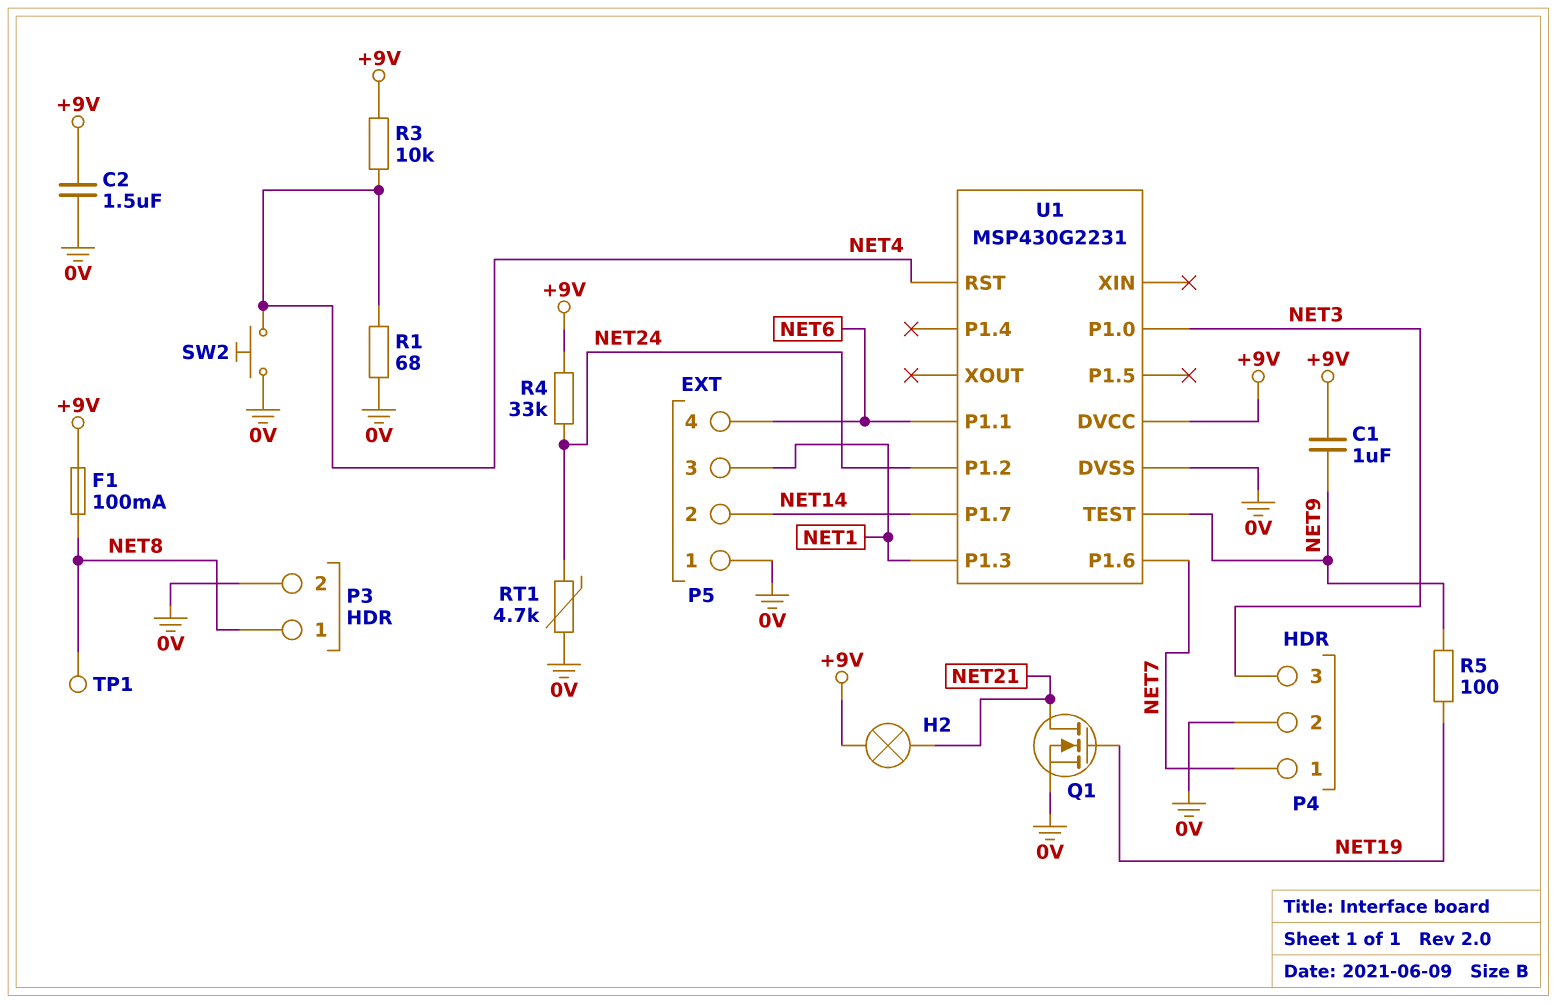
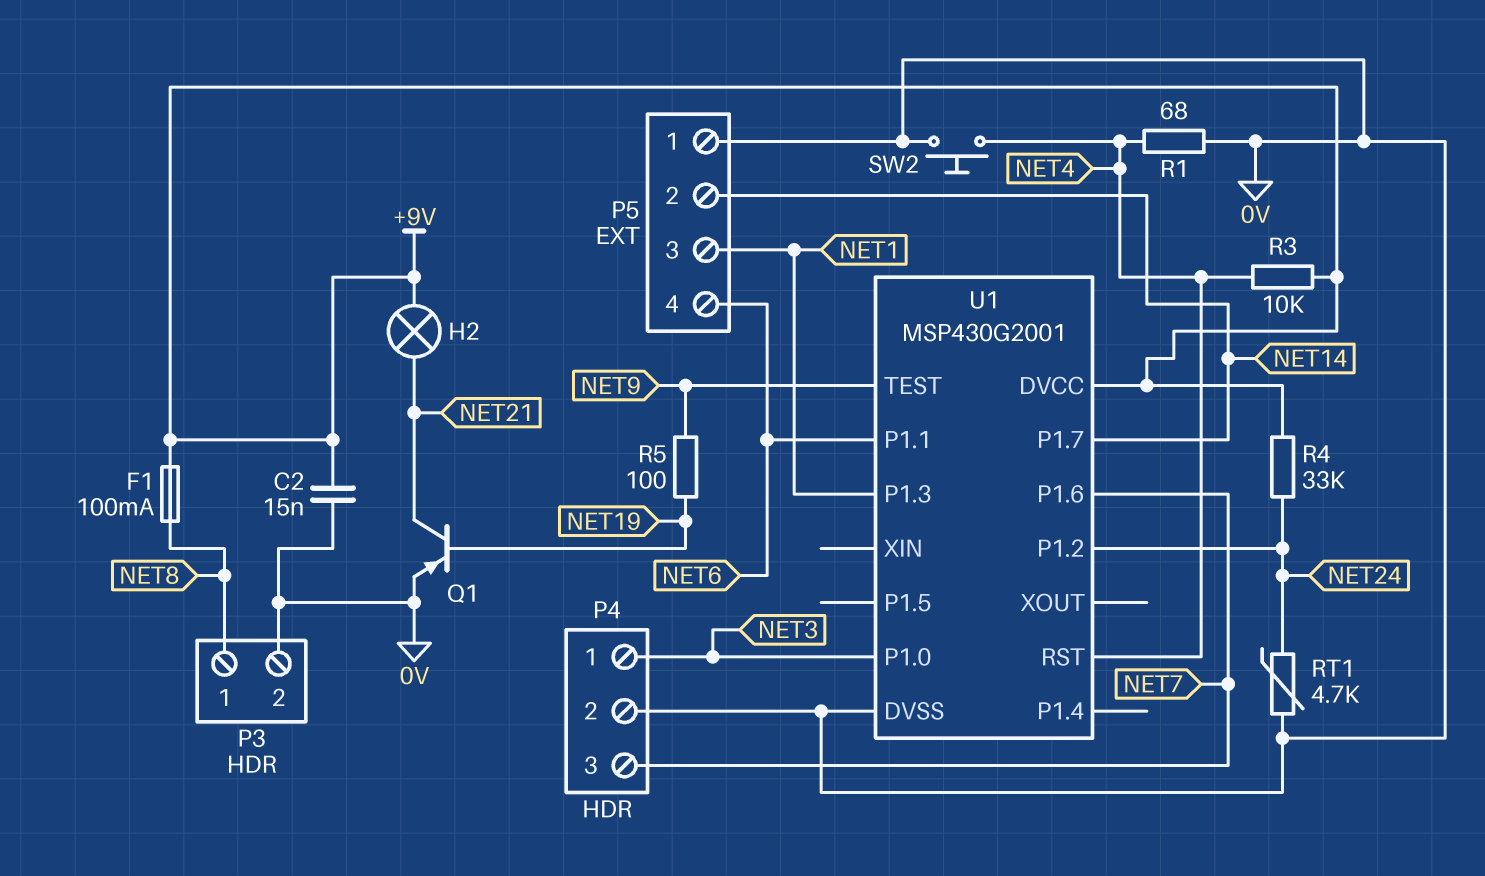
C1: 1uF (+9V, NET9) -> none
C2: 1.5uF (+9V, 0V) -> 15nF (+9V, 0V)
P4 pin 1: NET7 -> NET3
P4 pin 3: NET3 -> NET7
Q1: NMOS (G NET19, D NET21, S 0V) -> PNP (B NET19, C NET21, E 0V)
TP1: test point (NET8) -> none
U1: MSP430G2231 -> MSP430G2001

